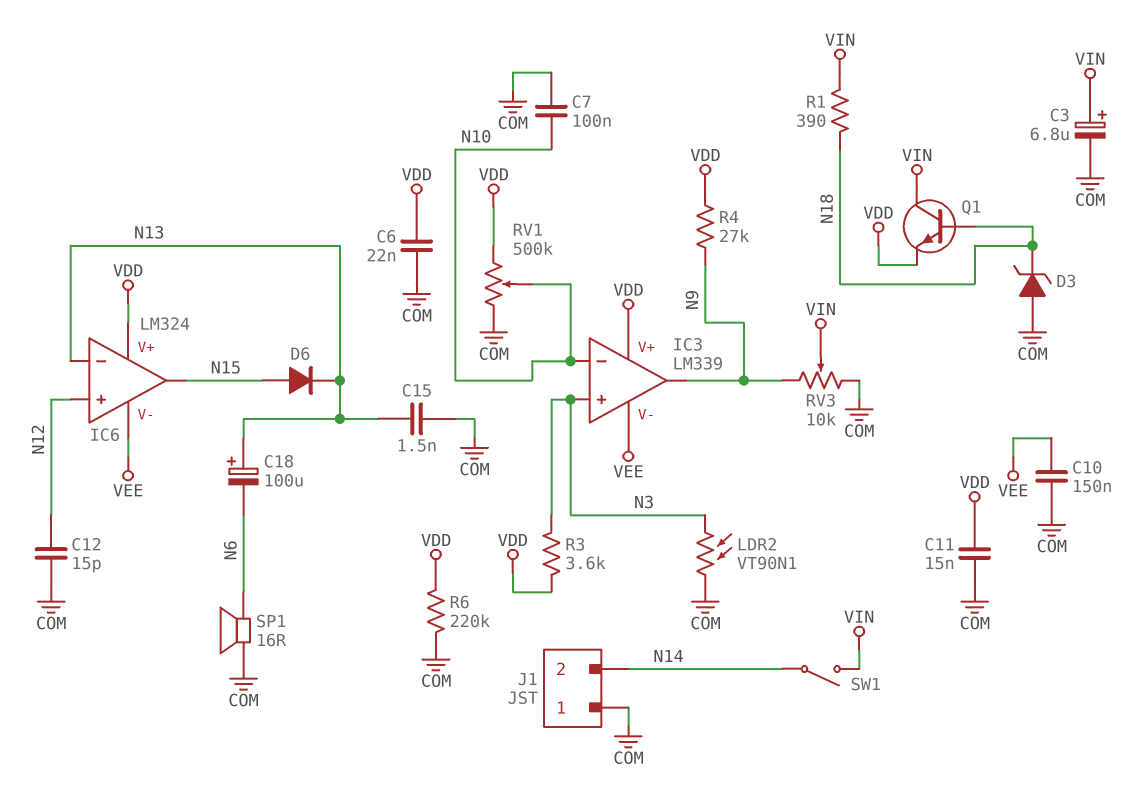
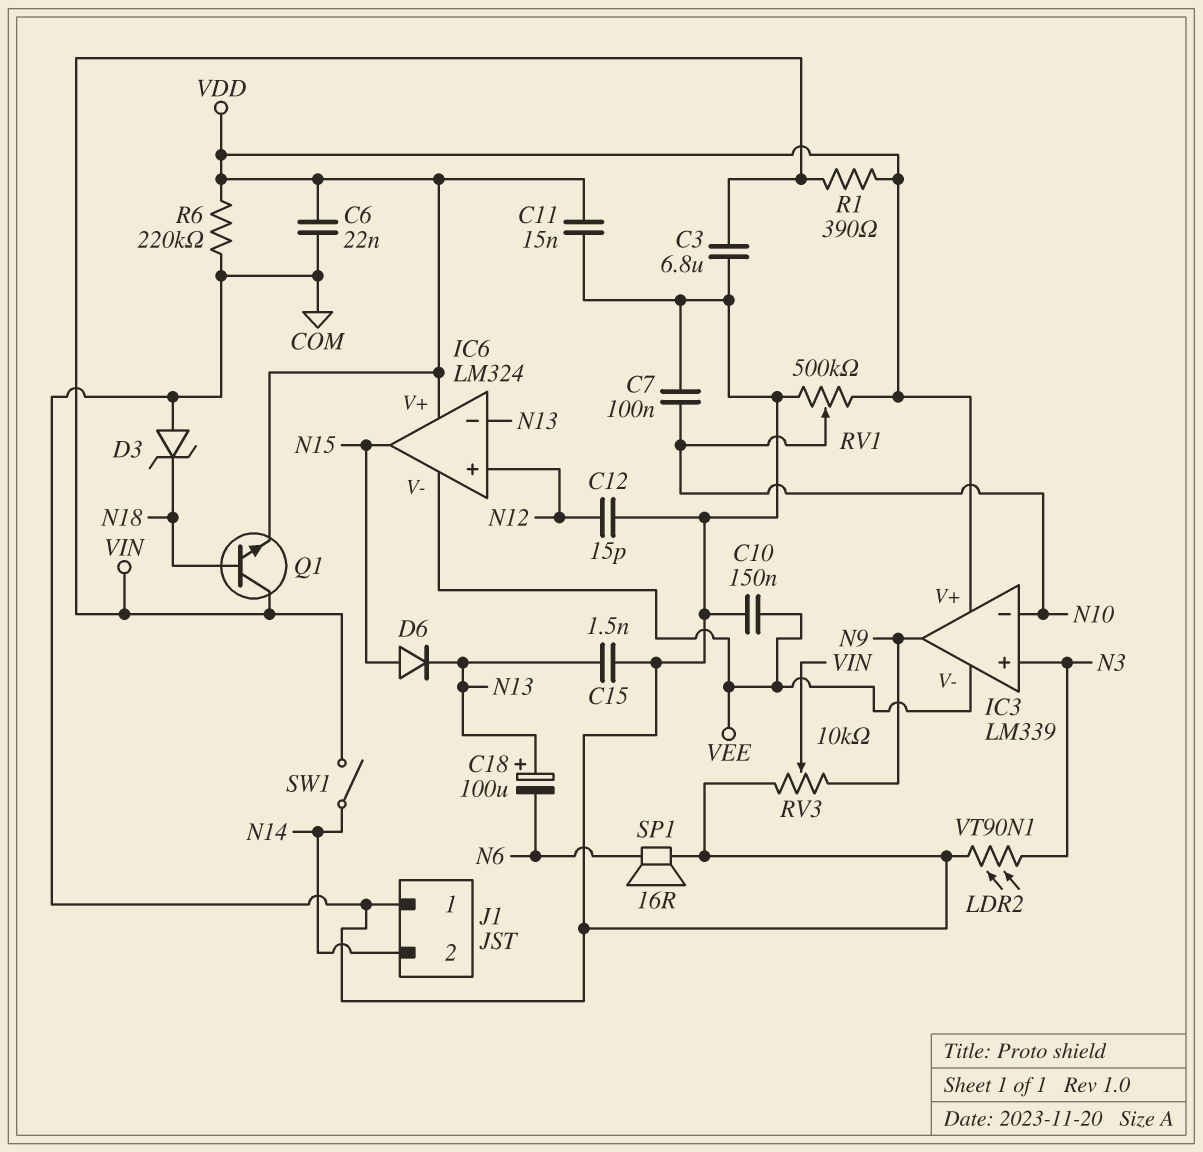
C3: 6.8uF (plus VIN, minus COM) -> 6.8uF (COM, VIN)
R1: 390 (N18, VIN) -> 390 (VDD, VIN)
R3: 3.6k (N3, VDD) -> none
R4: 27k (N9, VDD) -> none

